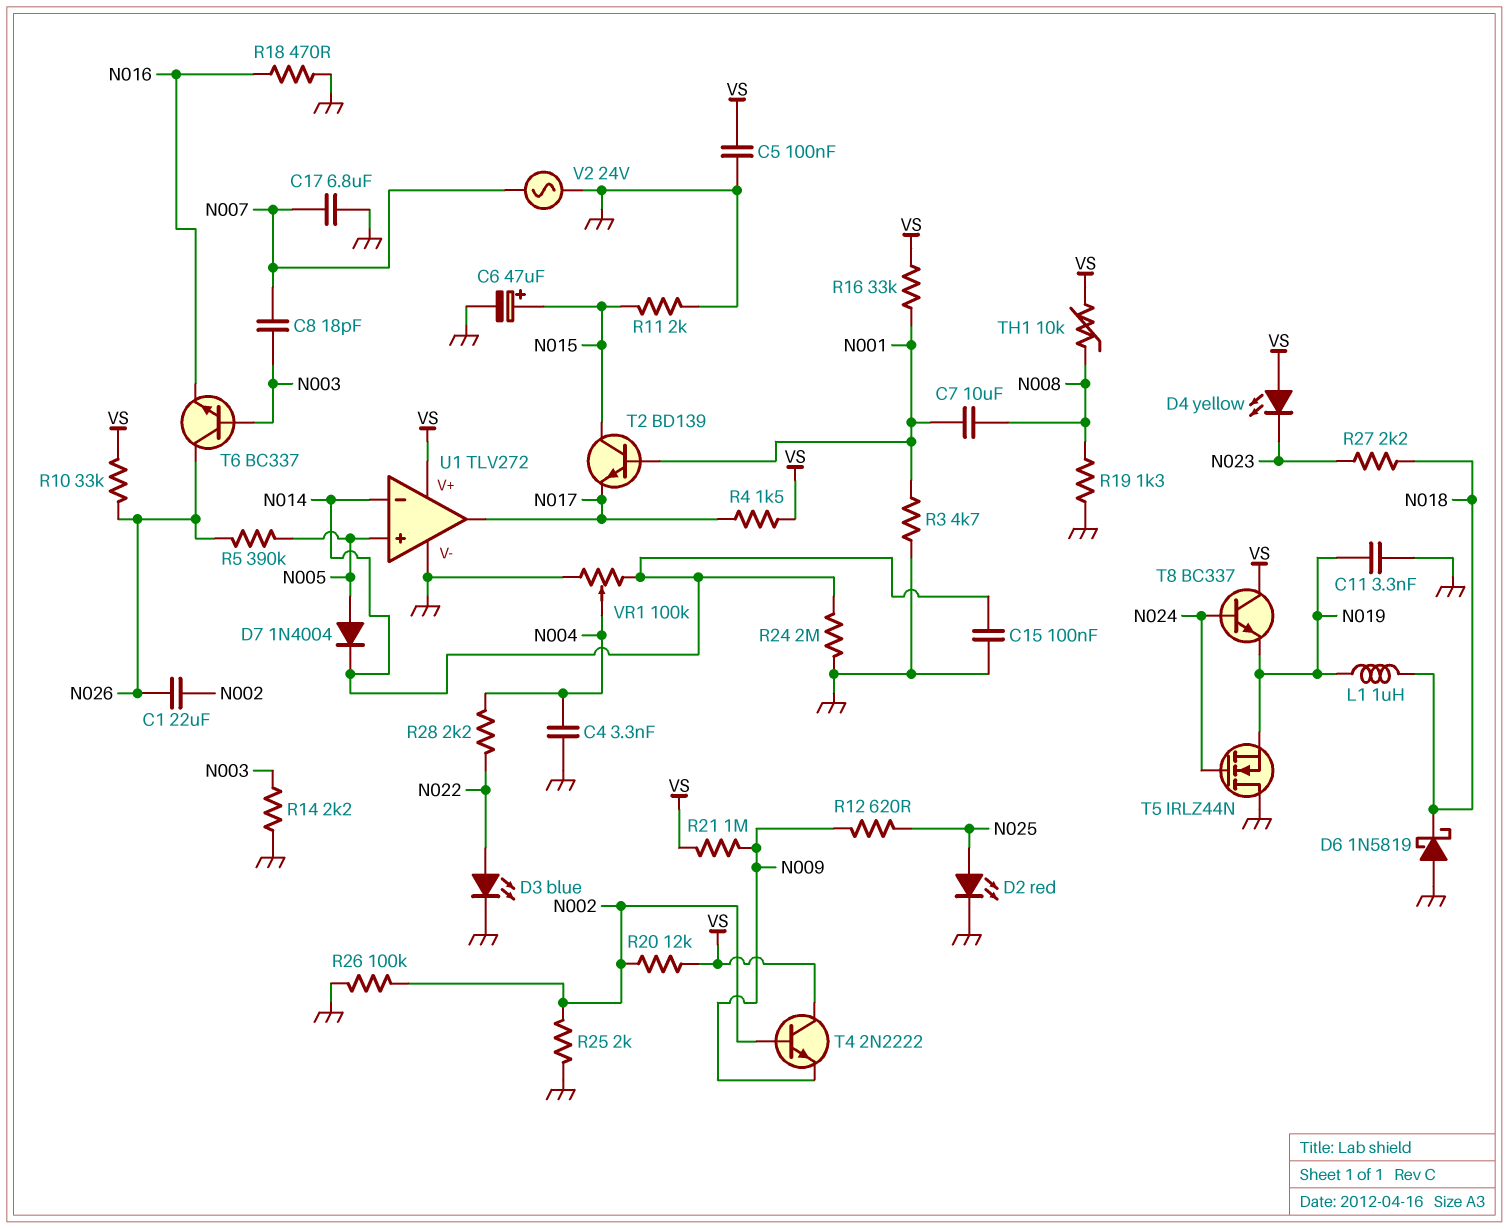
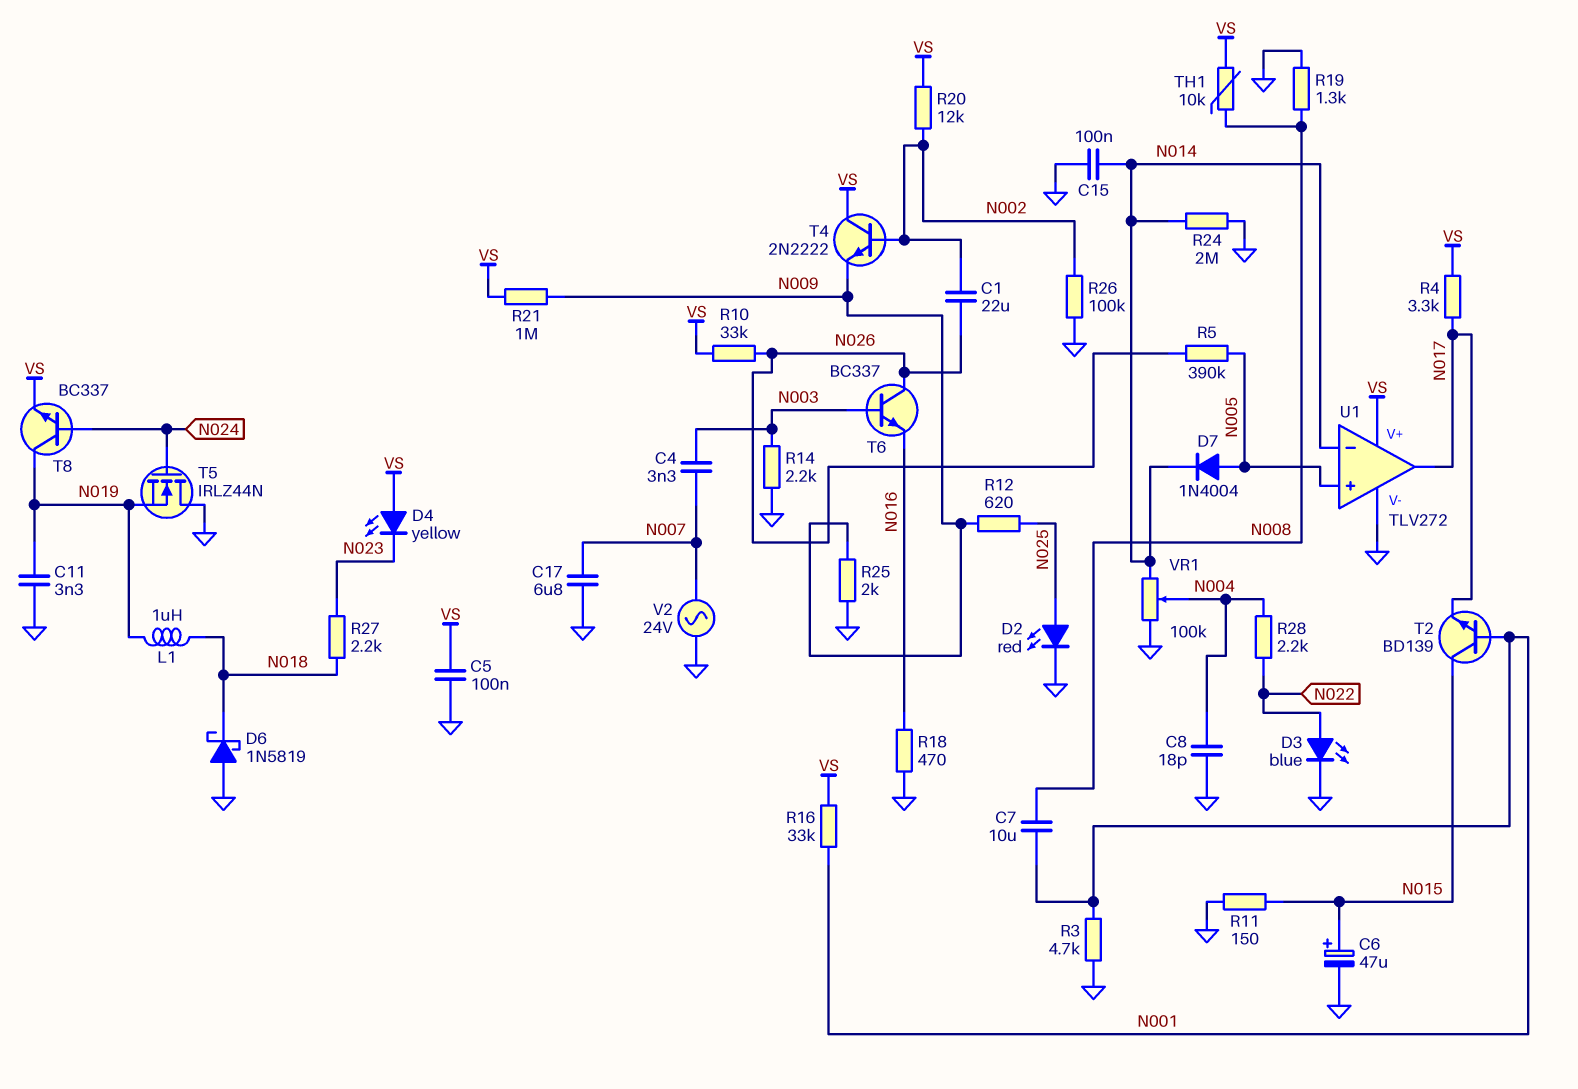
C4: 3.3nF (GND, N004) -> 3.3nF (N003, N007)
C8: 18pF (N003, N007) -> 18pF (GND, N004)
R4: 1.5k (N017, VS) -> 3.3k (N017, VS)
R11: 2k (GND, N015) -> 150 (GND, N015)
R25: 2k (GND, N002) -> 2k (GND, N009)
T8: NPN BC337 (B N024, C VS, E N019) -> NPN BC337 (B N024, C N019, E VS)

